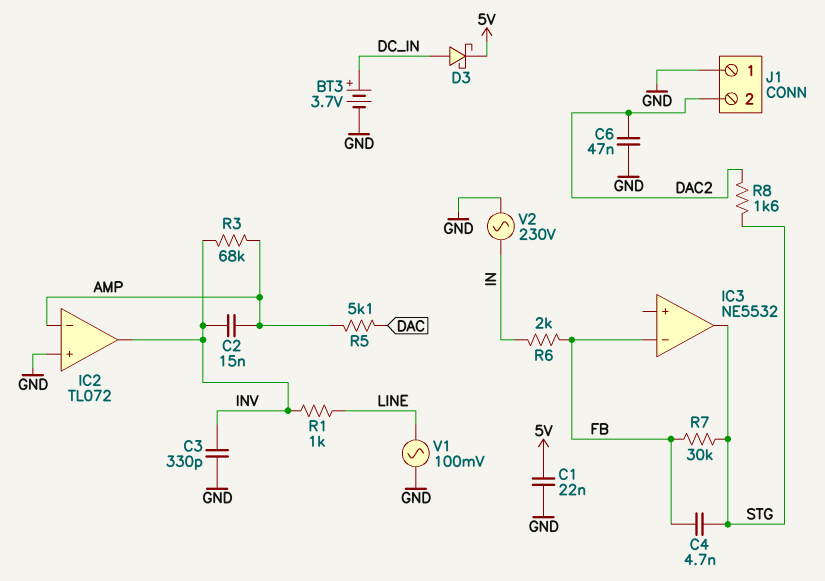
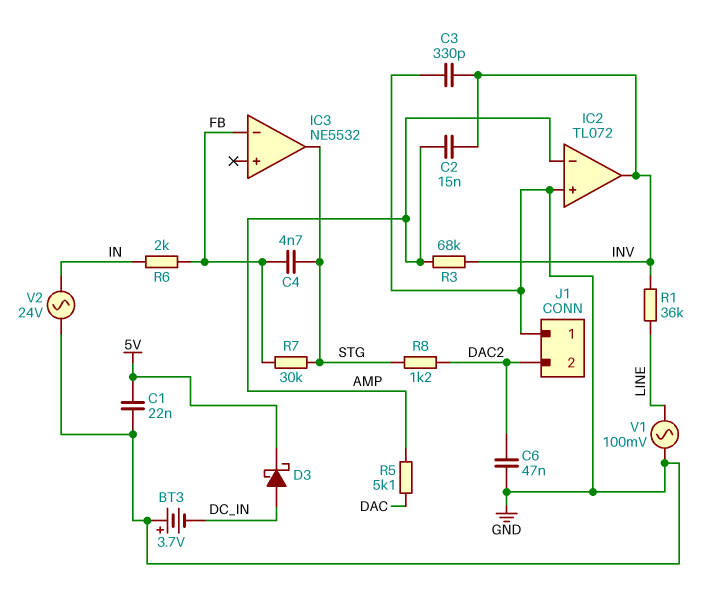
BT3: 3.7V (plus DC_IN, minus GND) -> 3.7V (plus GND, minus DC_IN)
R1: 1k (INV, LINE) -> 36k (INV, LINE)
R8: 1.6k (DAC2, STG) -> 1.2k (DAC2, STG)
V2: AC 230V (GND, IN) -> AC 24V (GND, IN)

